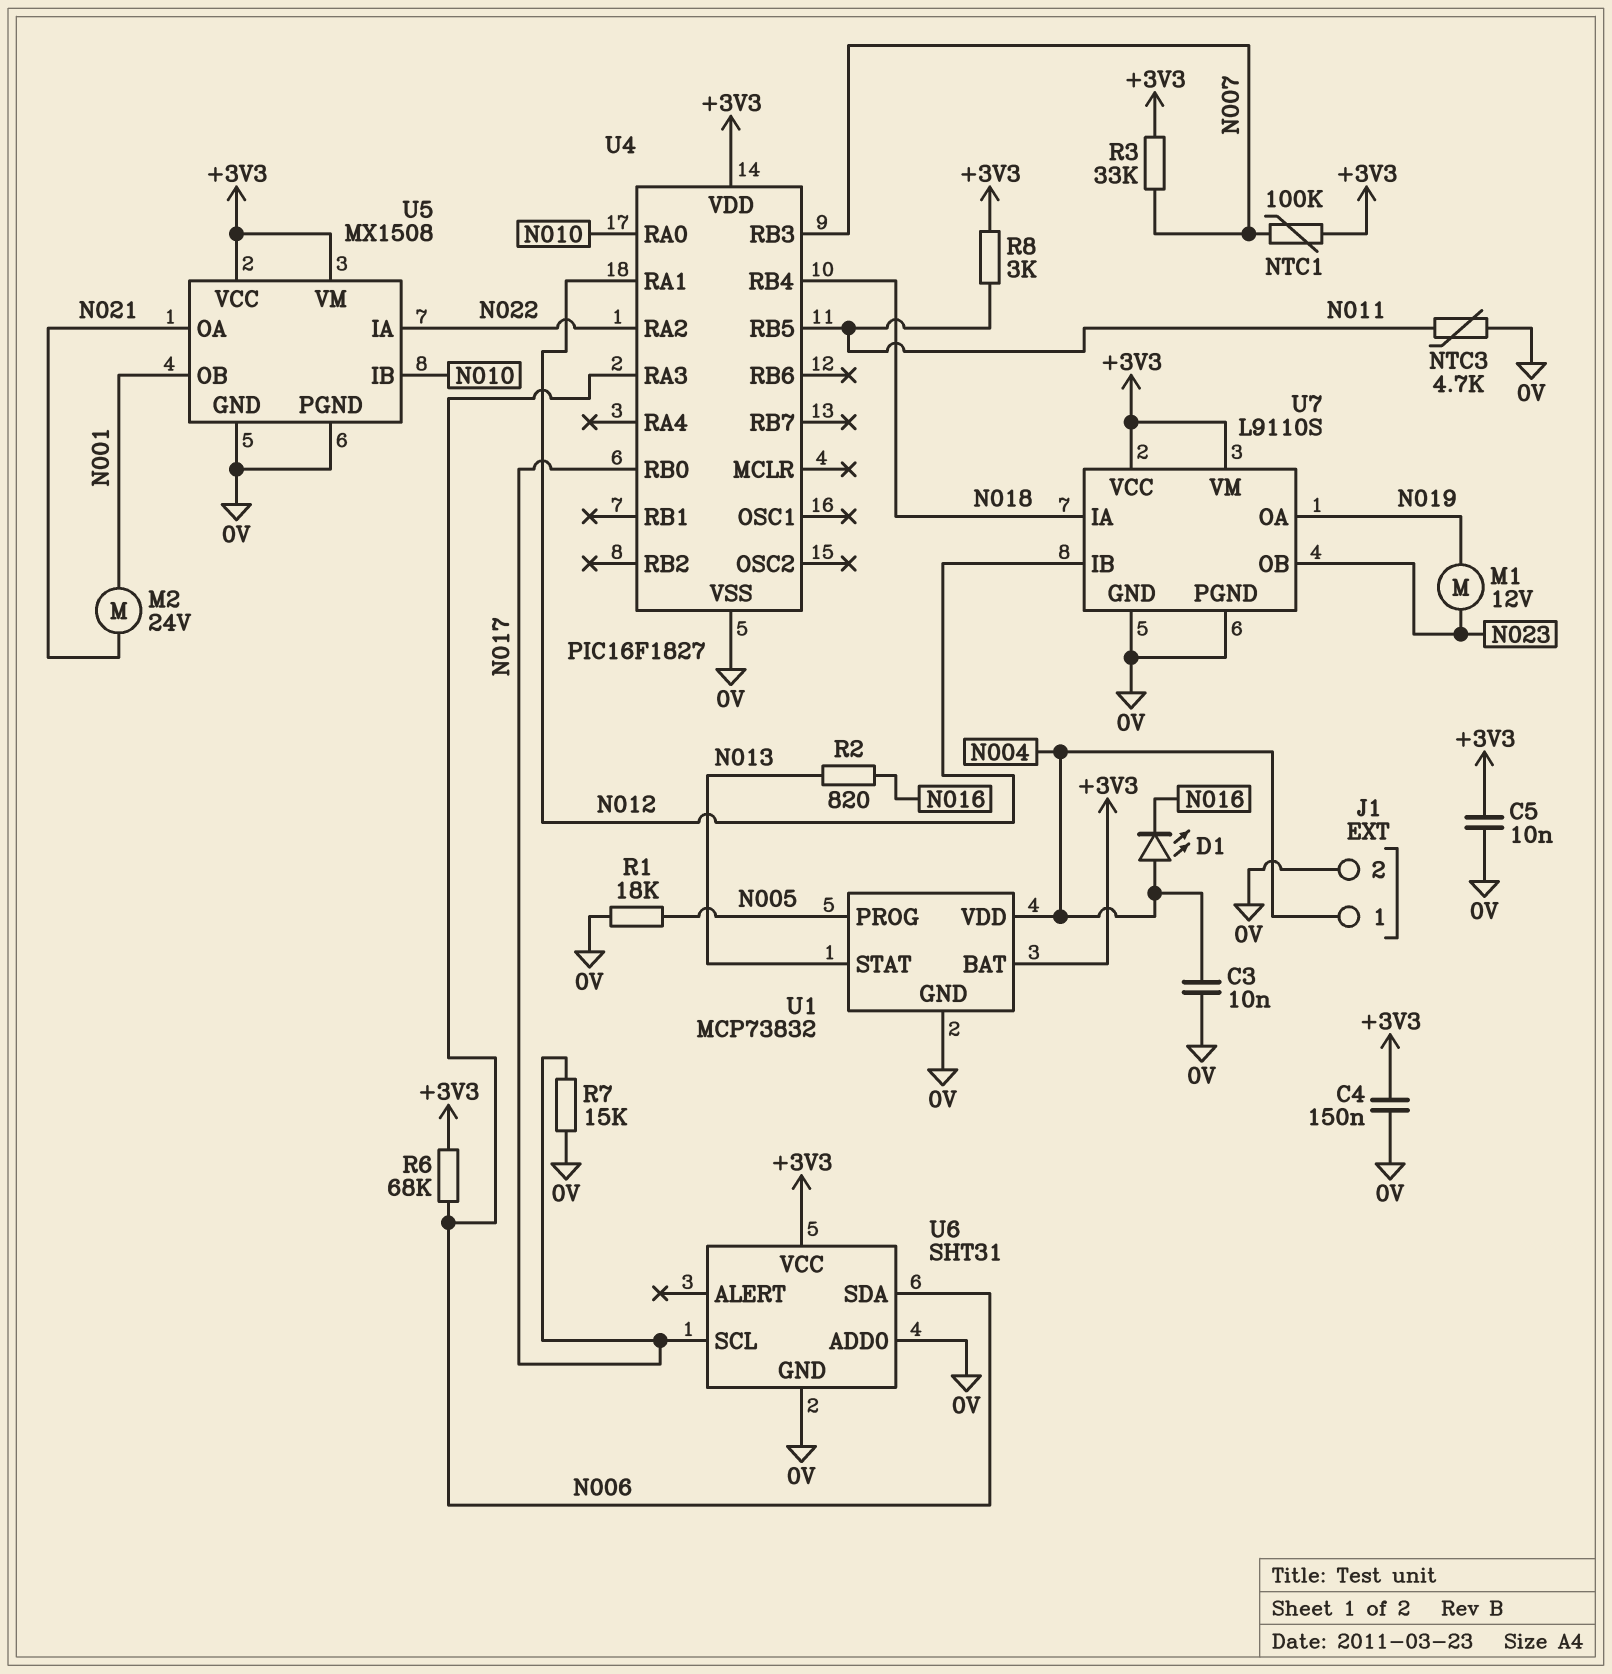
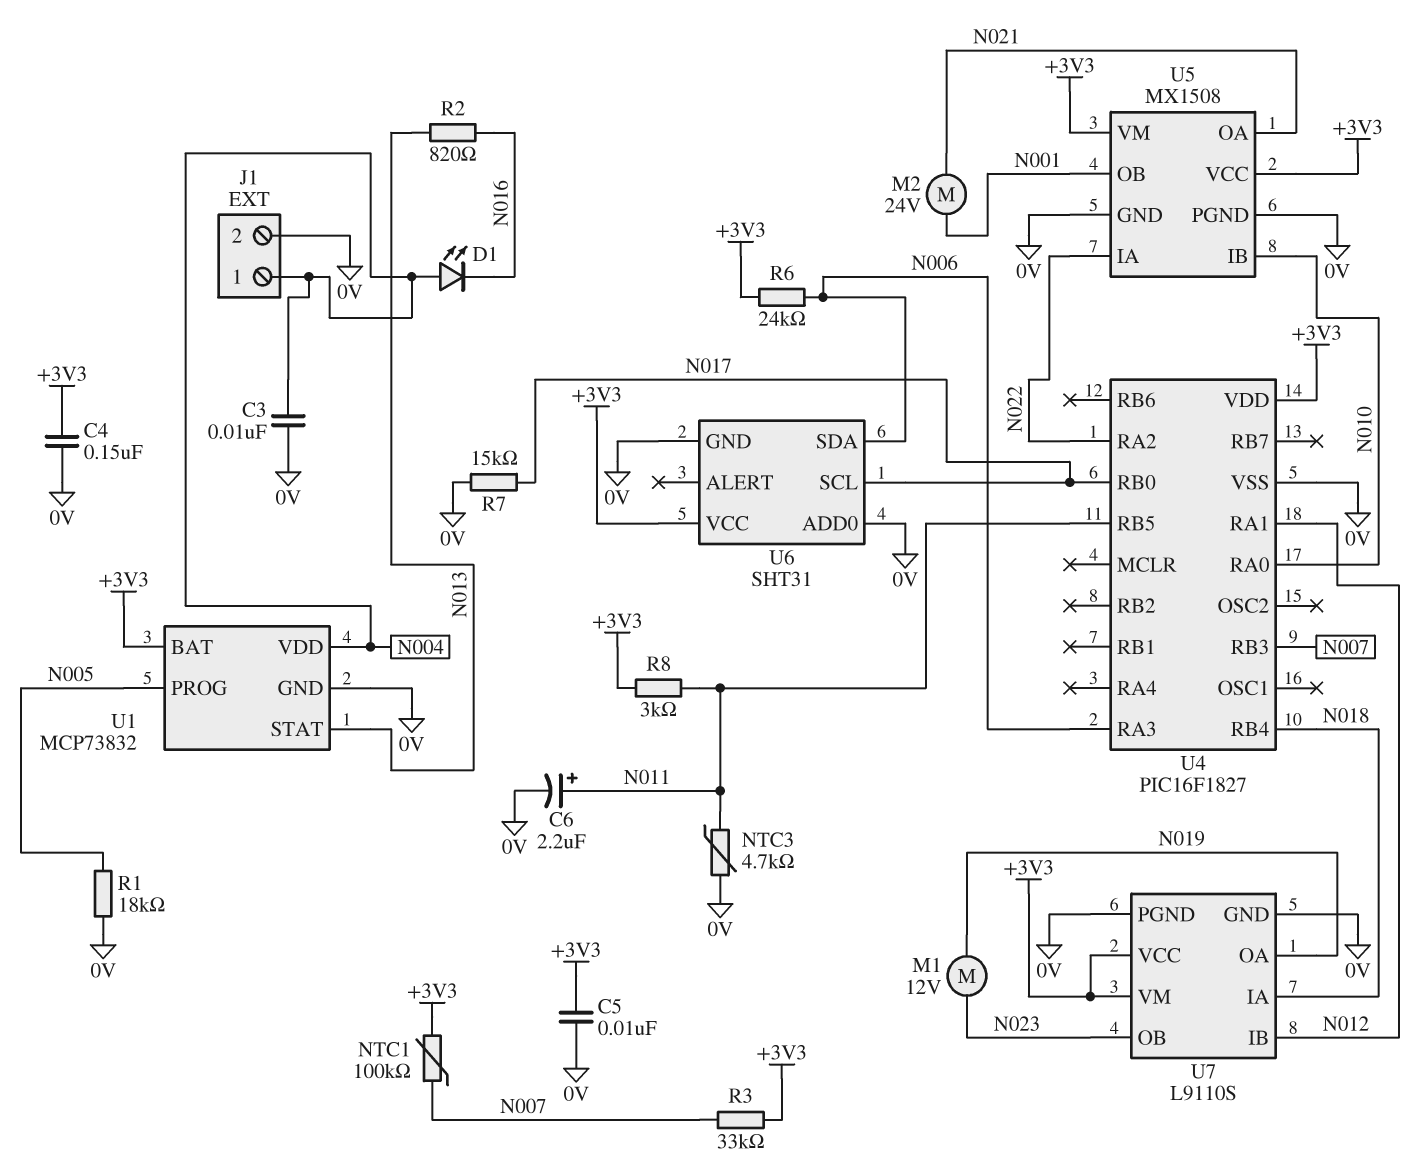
C6: none -> 2.2uF (plus N011, minus 0V)
R6: 68k (+3V3, N006) -> 24k (+3V3, N006)

